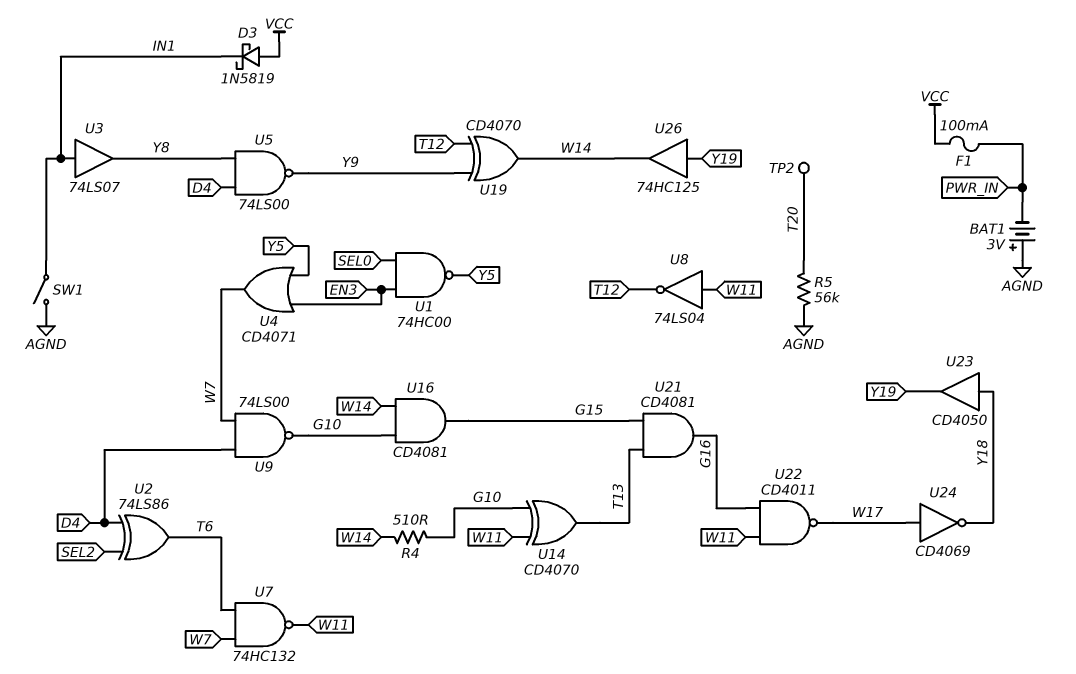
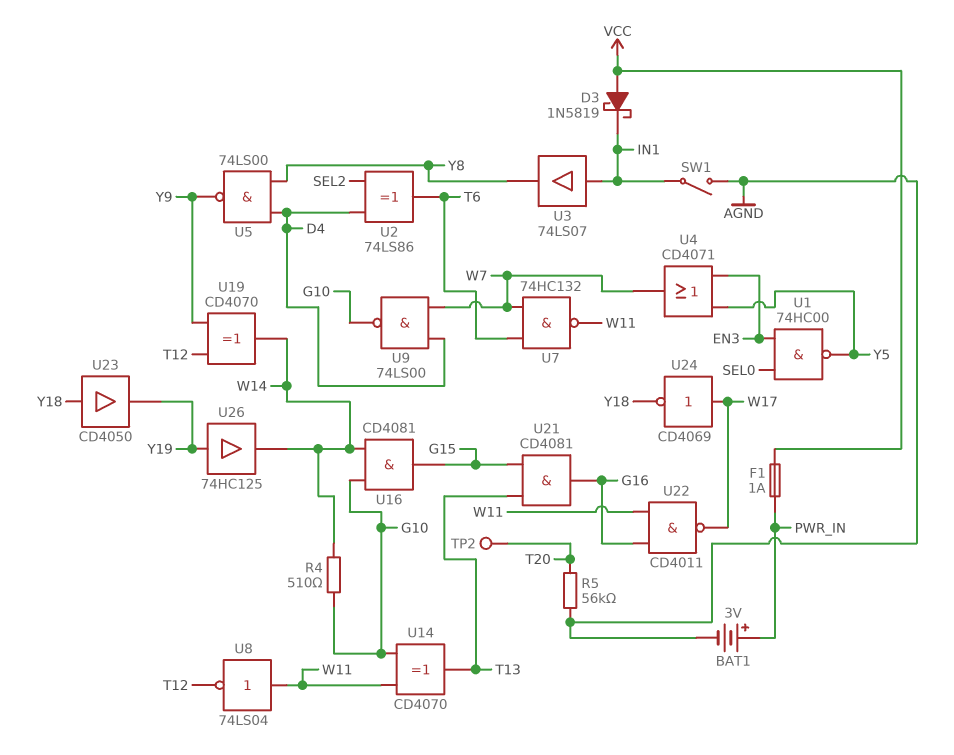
BAT1: 3V (plus AGND, minus PWR_IN) -> 3V (plus PWR_IN, minus AGND)
F1: 100mA (PWR_IN, VCC) -> 1A (PWR_IN, VCC)

